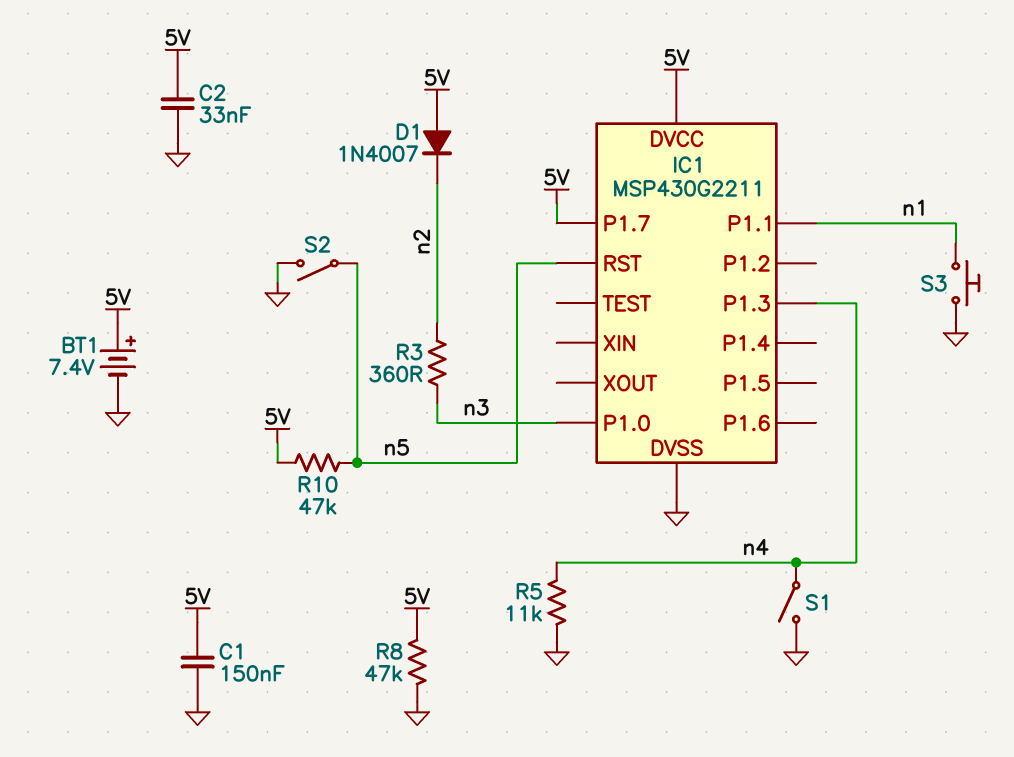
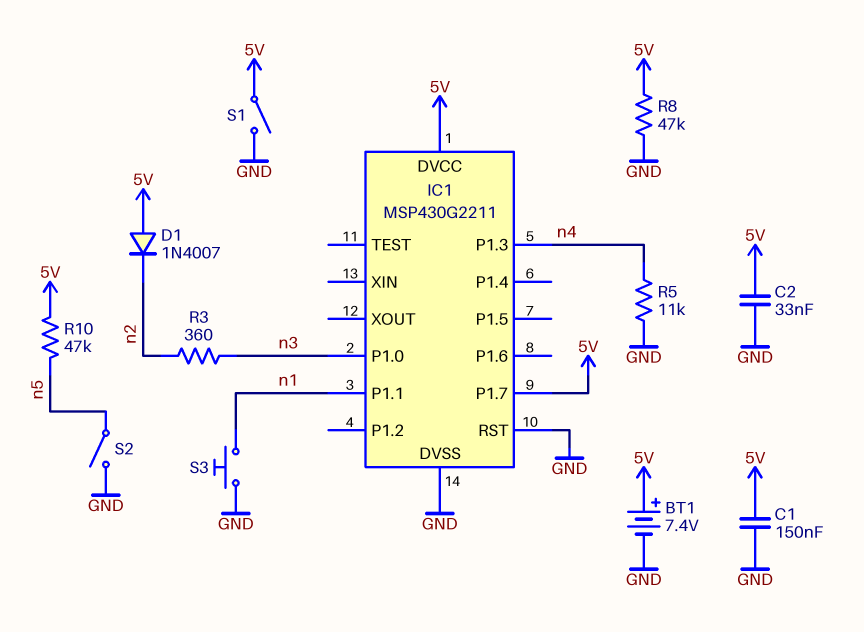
IC1 pin RST: n5 -> GND
S1: switch (GND, n4) -> switch (5V, GND)

